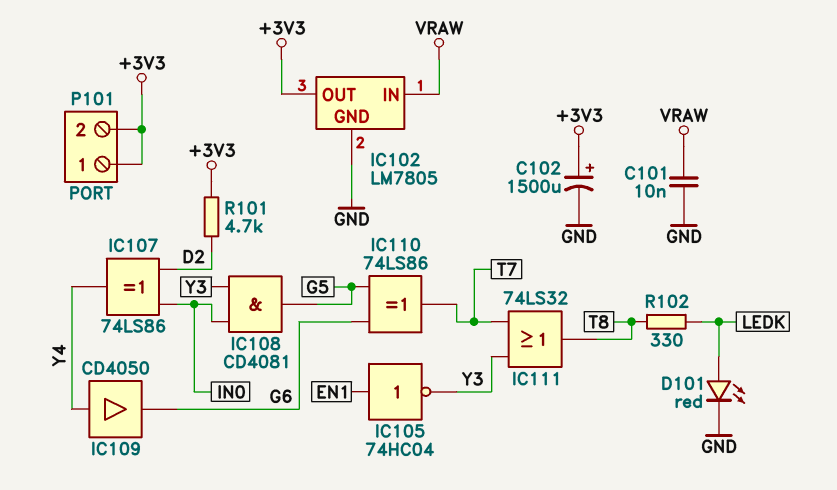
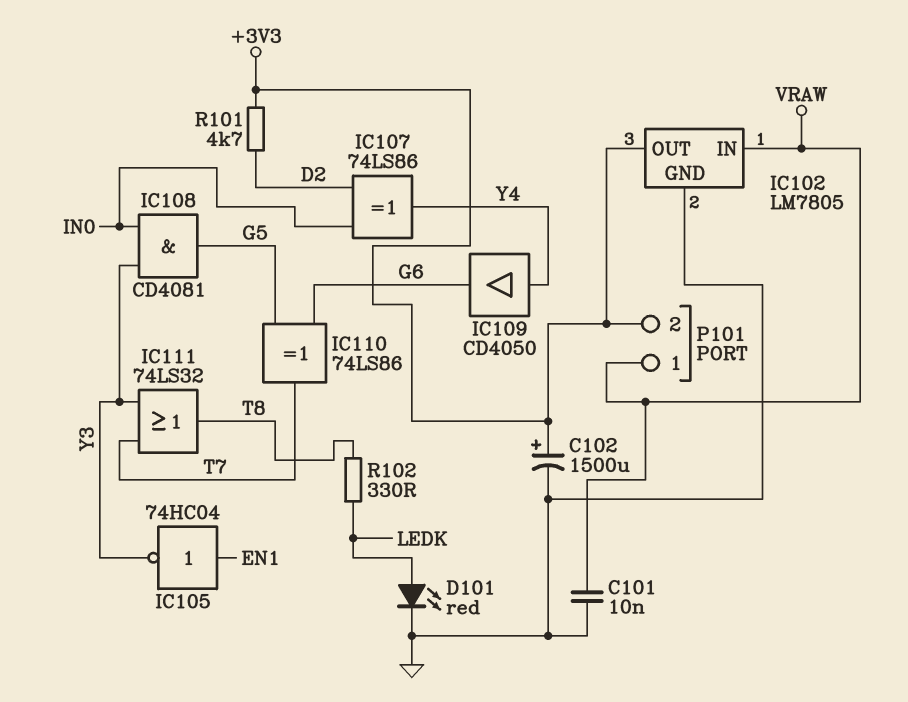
P101 pin 1: +3V3 -> VRAW

